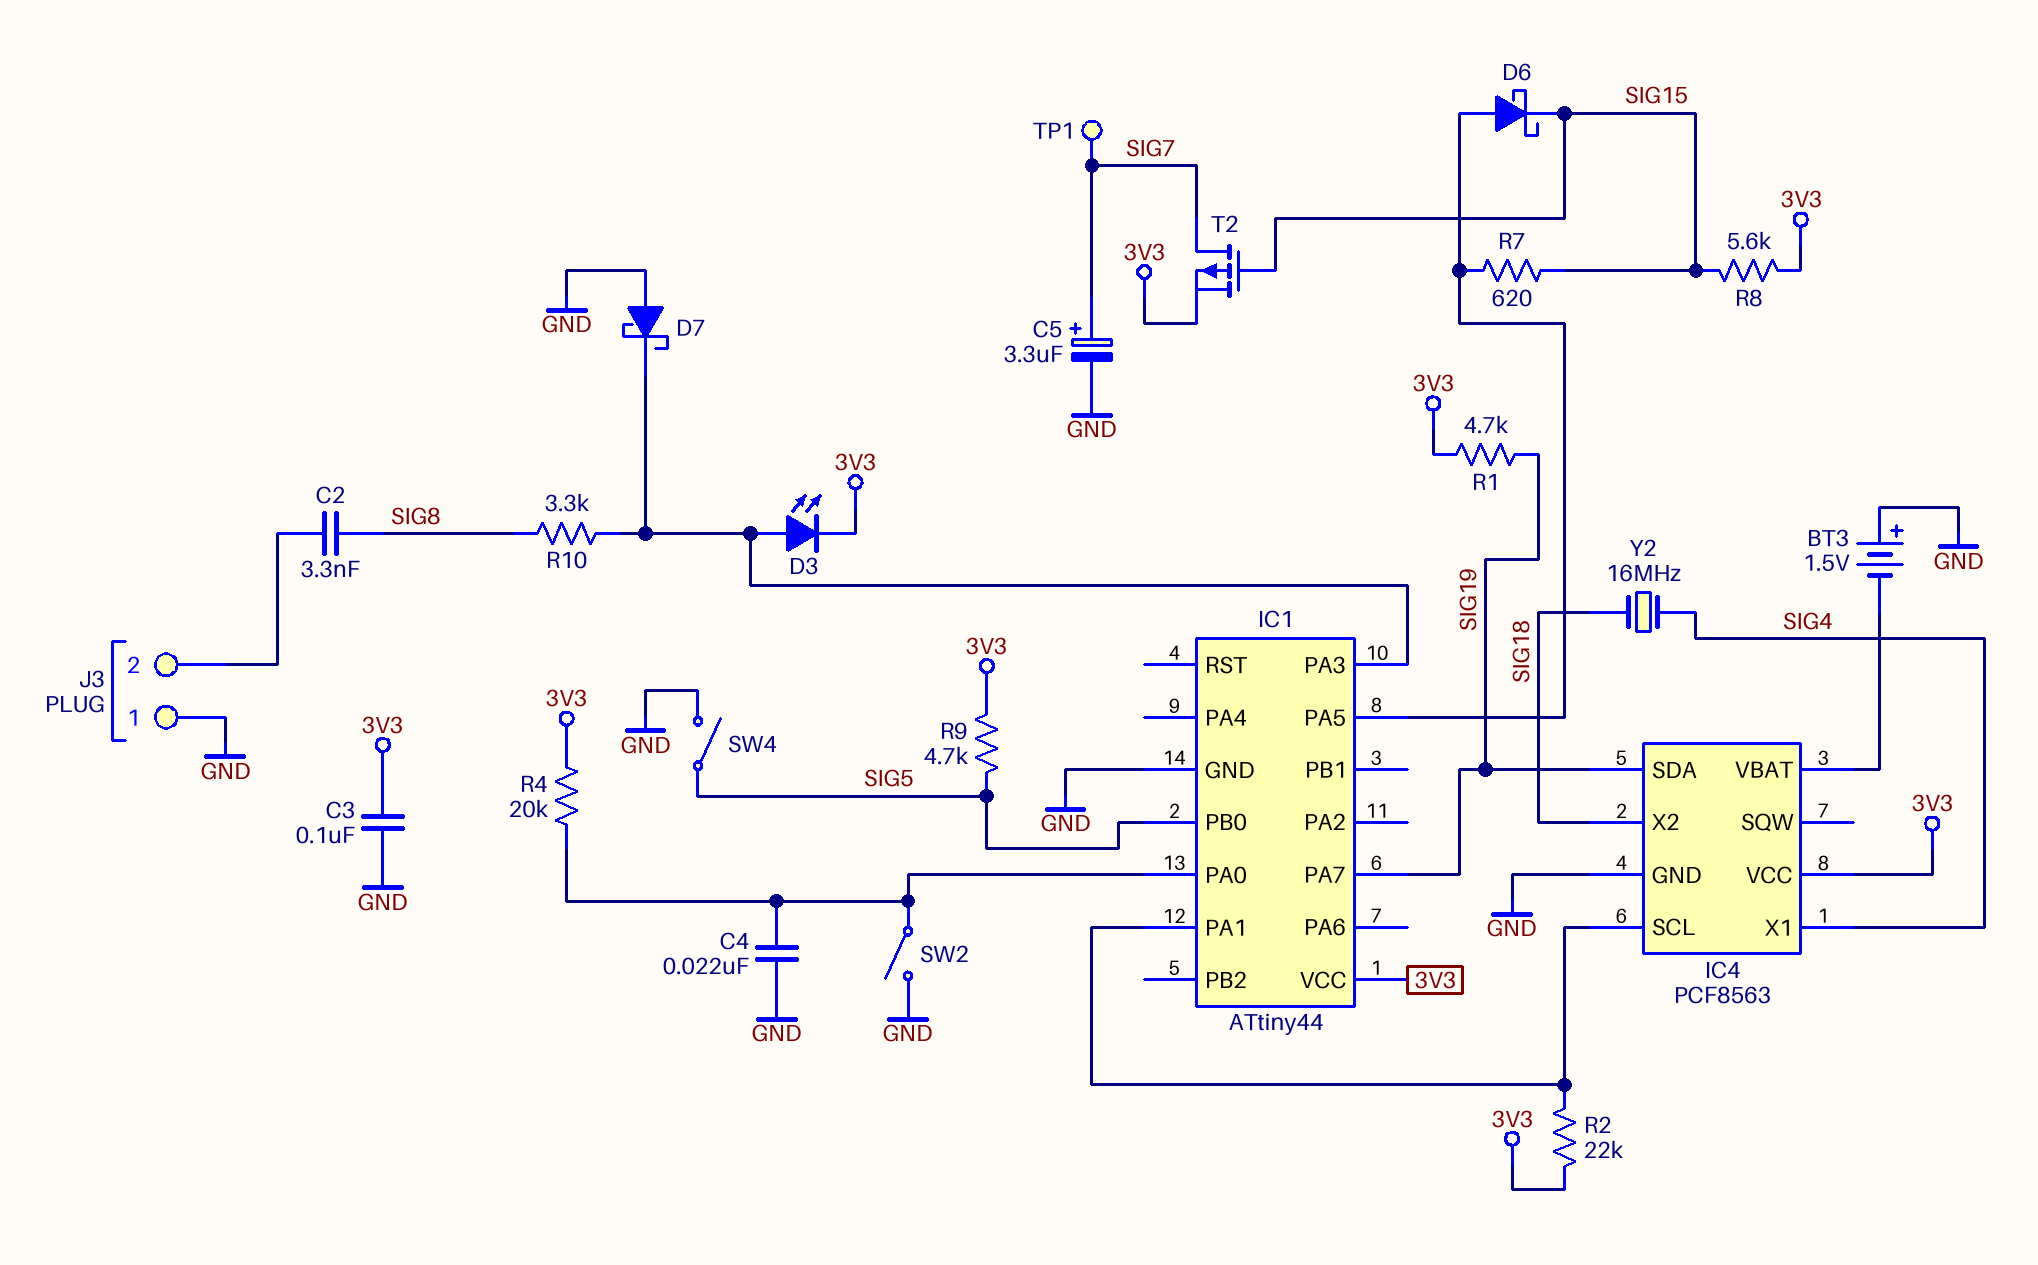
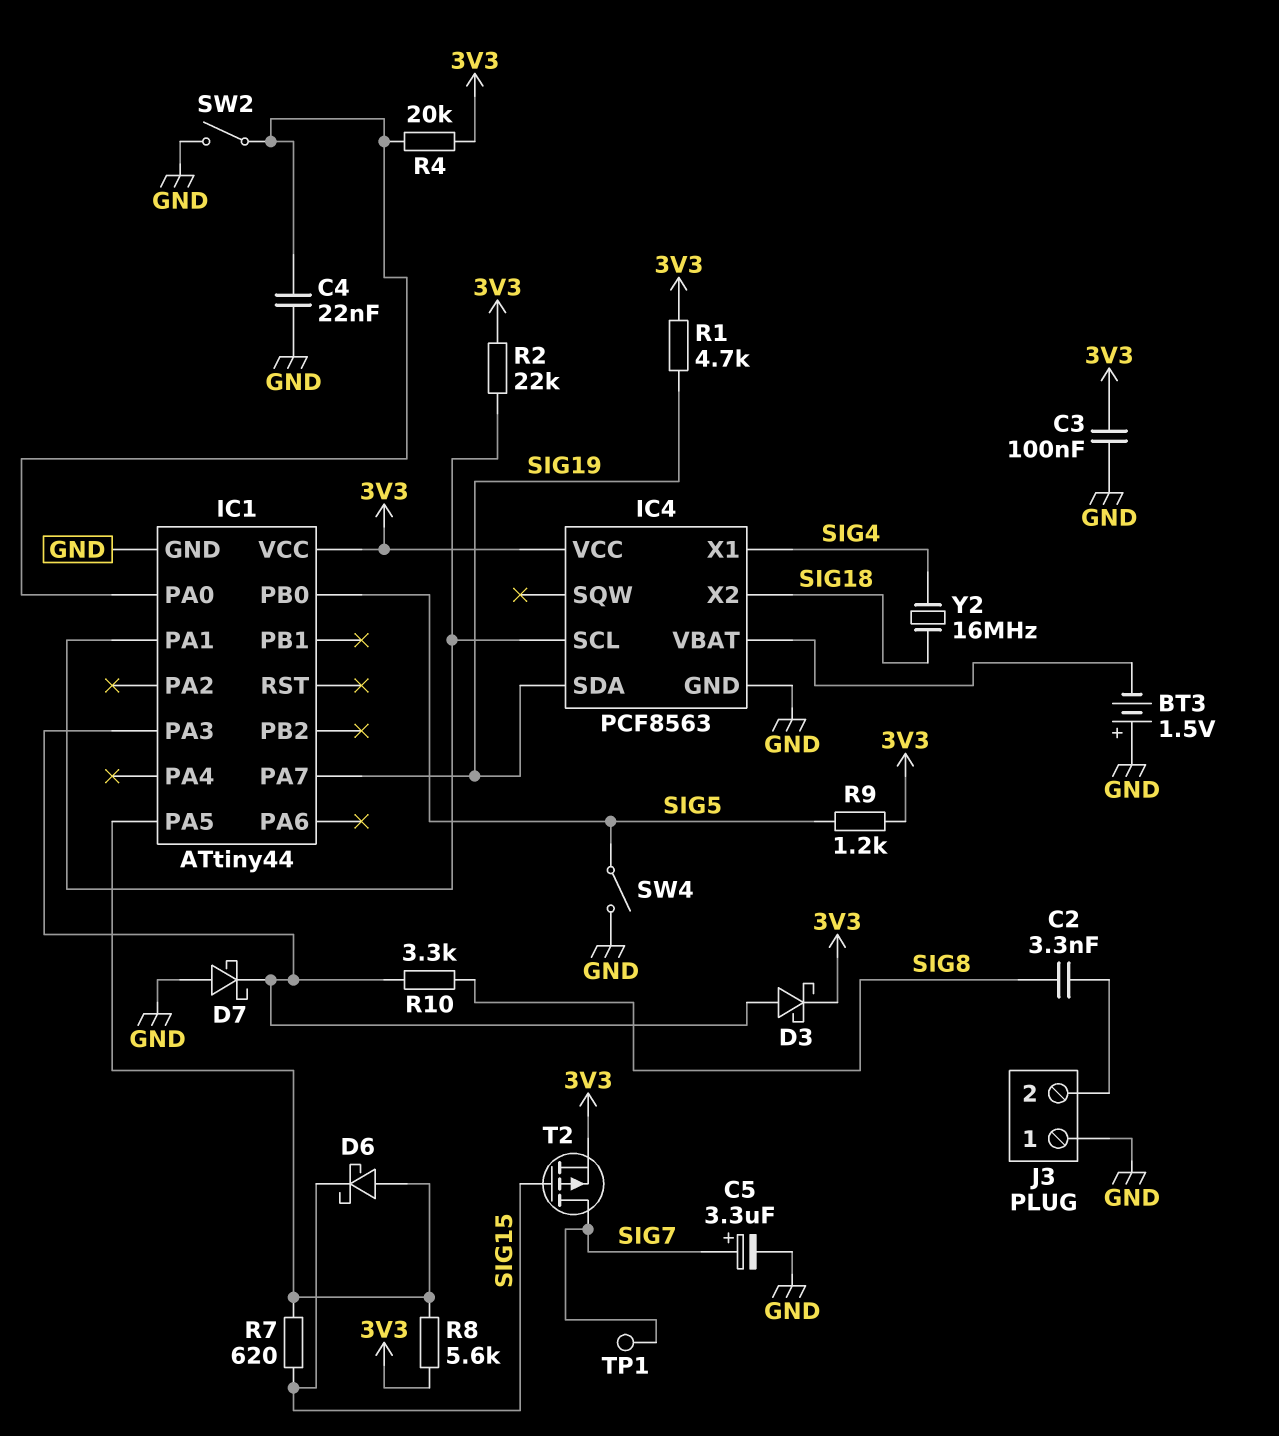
D3: LED (A IC1/PA3, K 3V3) -> schottky (A IC1/PA3, K 3V3)
R8: 5.6k (3V3, SIG15) -> 5.6k (3V3, IC1/PA5)
R9: 4.7k (3V3, SIG5) -> 1.2k (3V3, SIG5)

